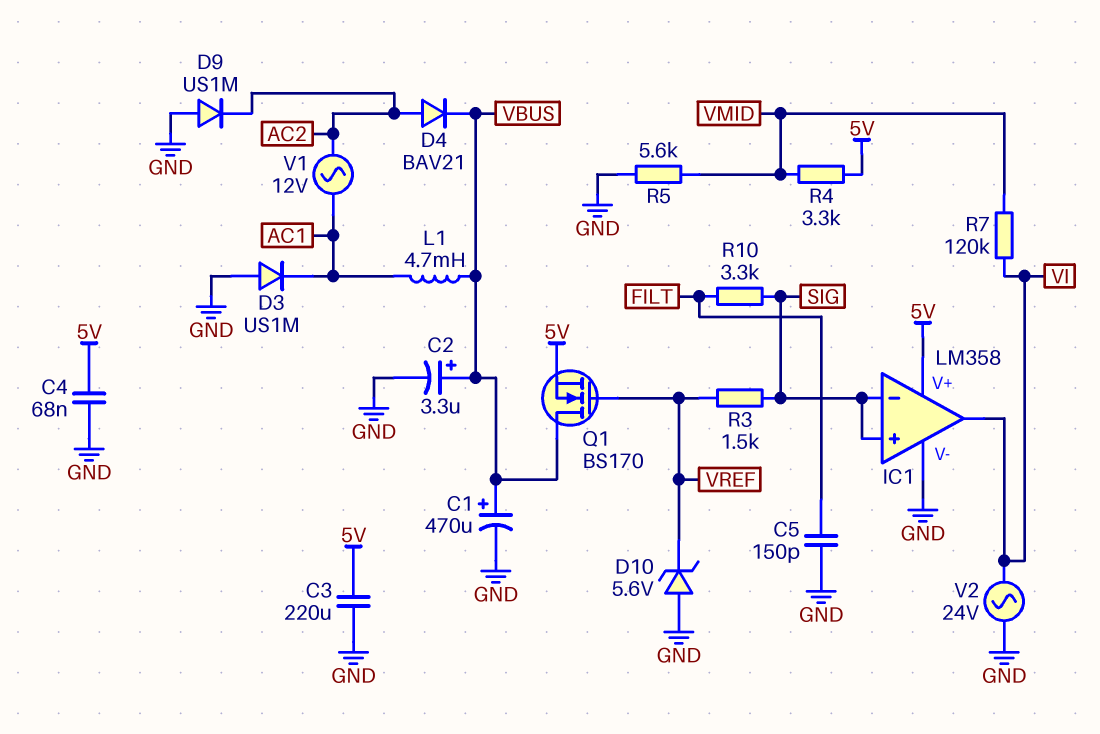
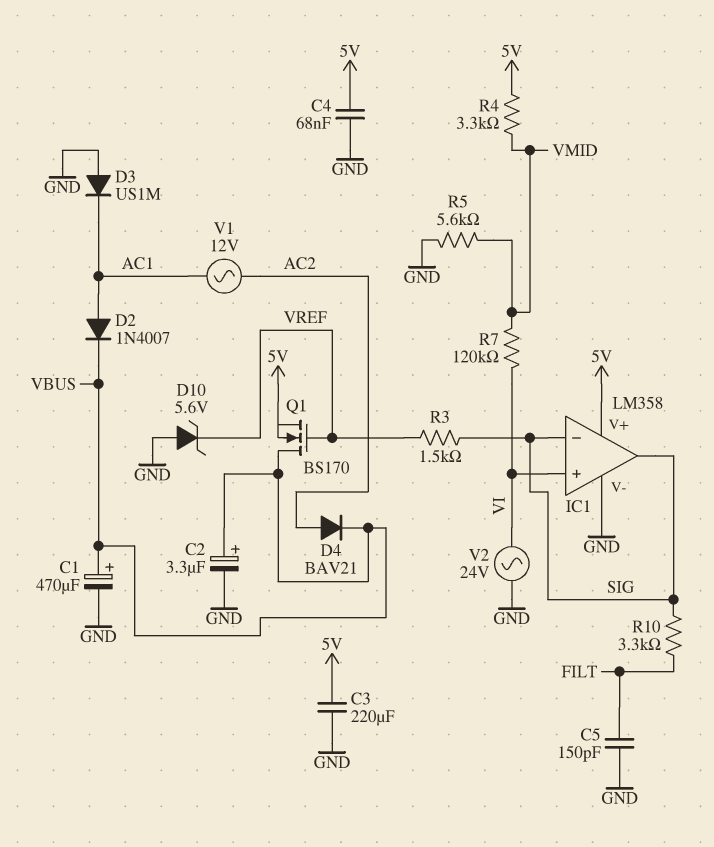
D2: none -> diode 1N4007 (A AC1, K VBUS)
D9: diode US1M (A GND, K AC2) -> none
IC1 pin in+: SIG -> VI
IC1 pin out: VI -> SIG
L1: 4.7mH (AC1, VBUS) -> none

